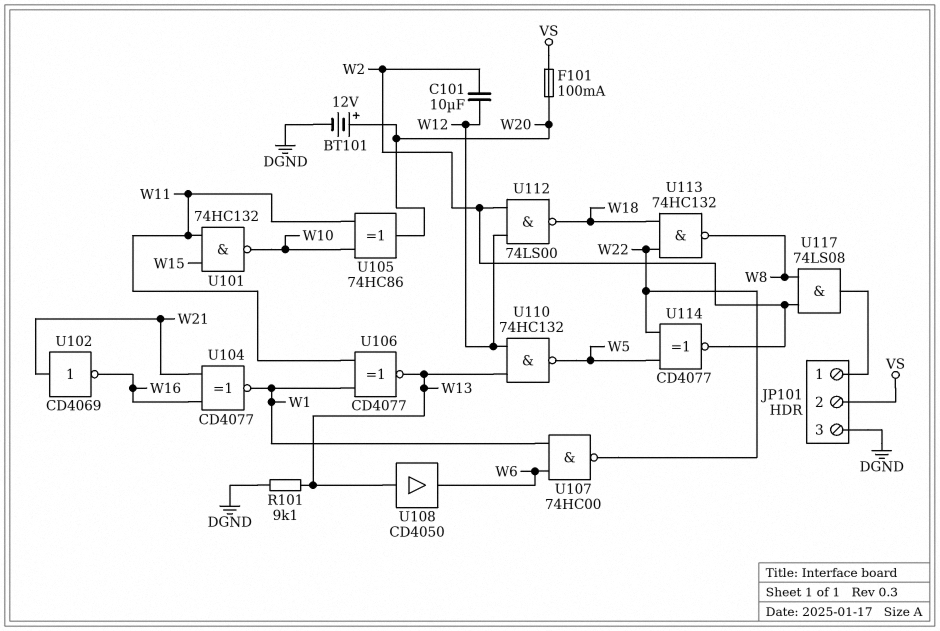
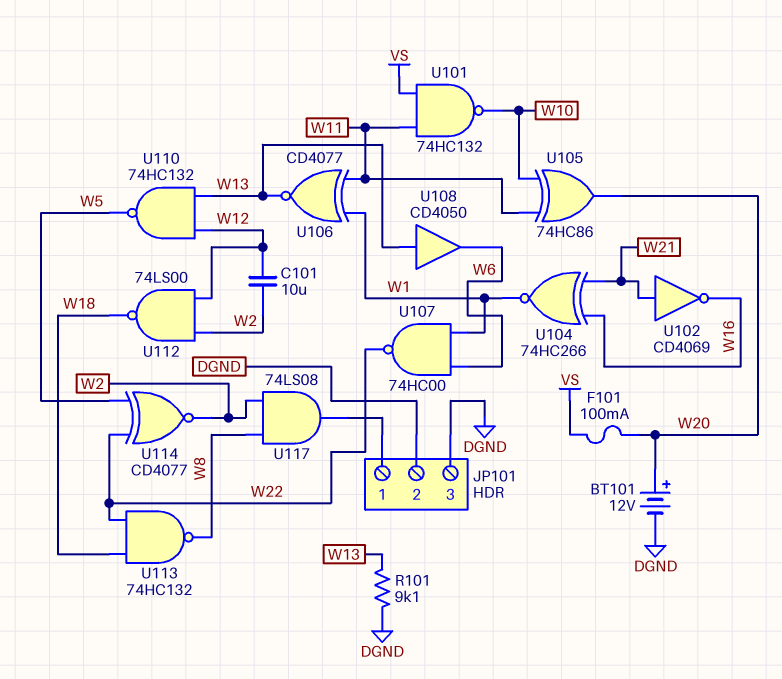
JP101 pin 2: VS -> DGND
U101: NAND 74HC132 (in W11, in W15, out W10) -> NAND 74HC132 (in VS, in W11, out W10)
U104: XNOR CD4077 (in W16, in W21, out W1) -> XNOR 74HC266 (in W16, in W21, out W1)

